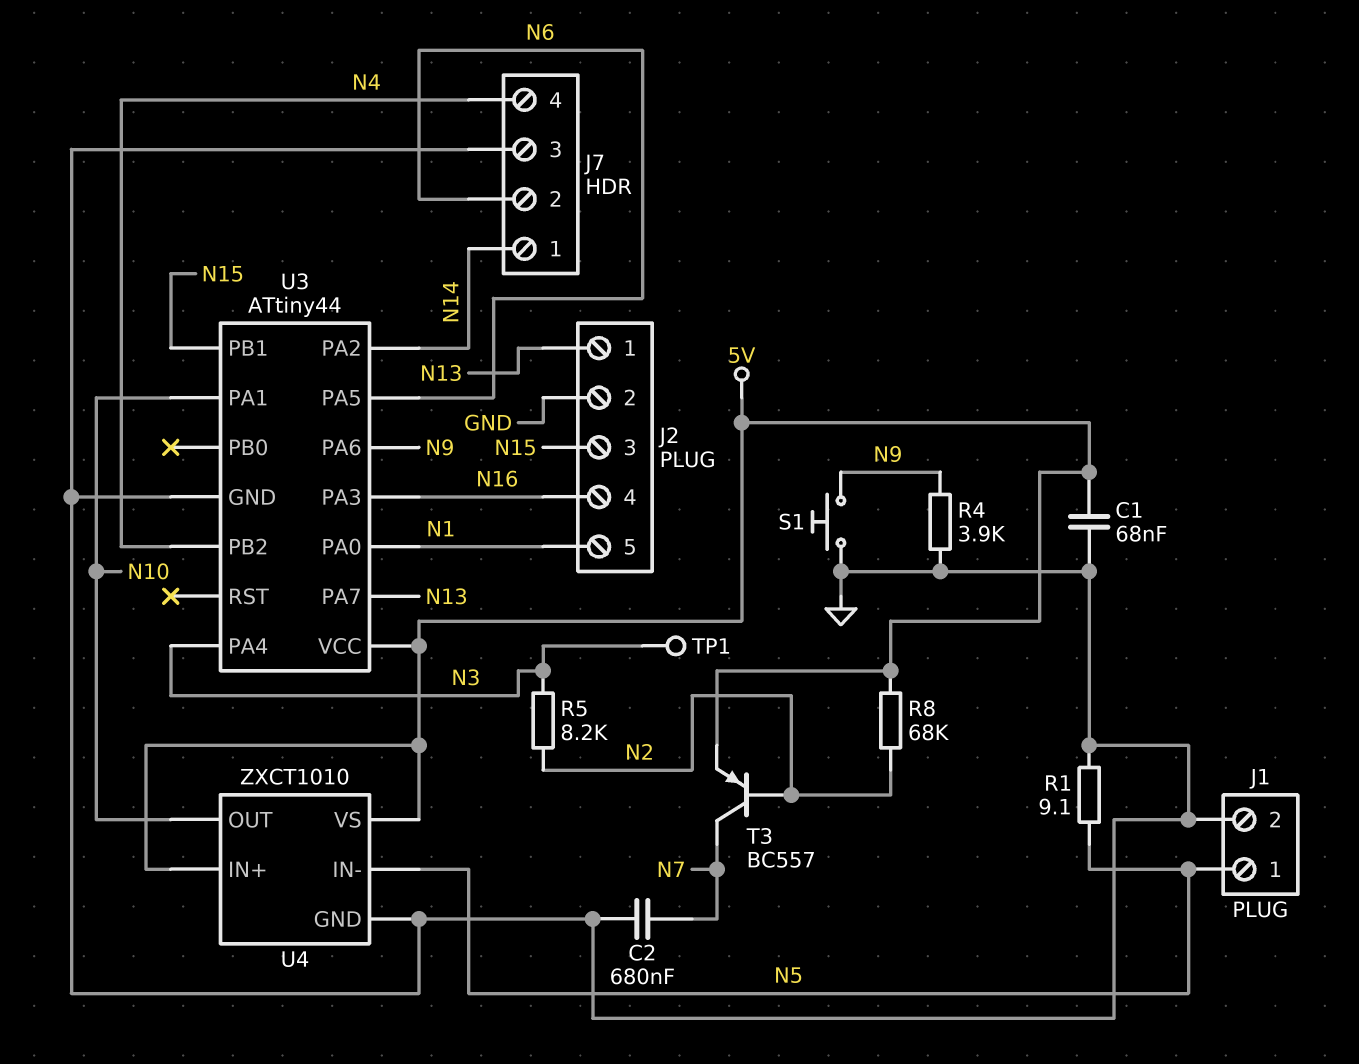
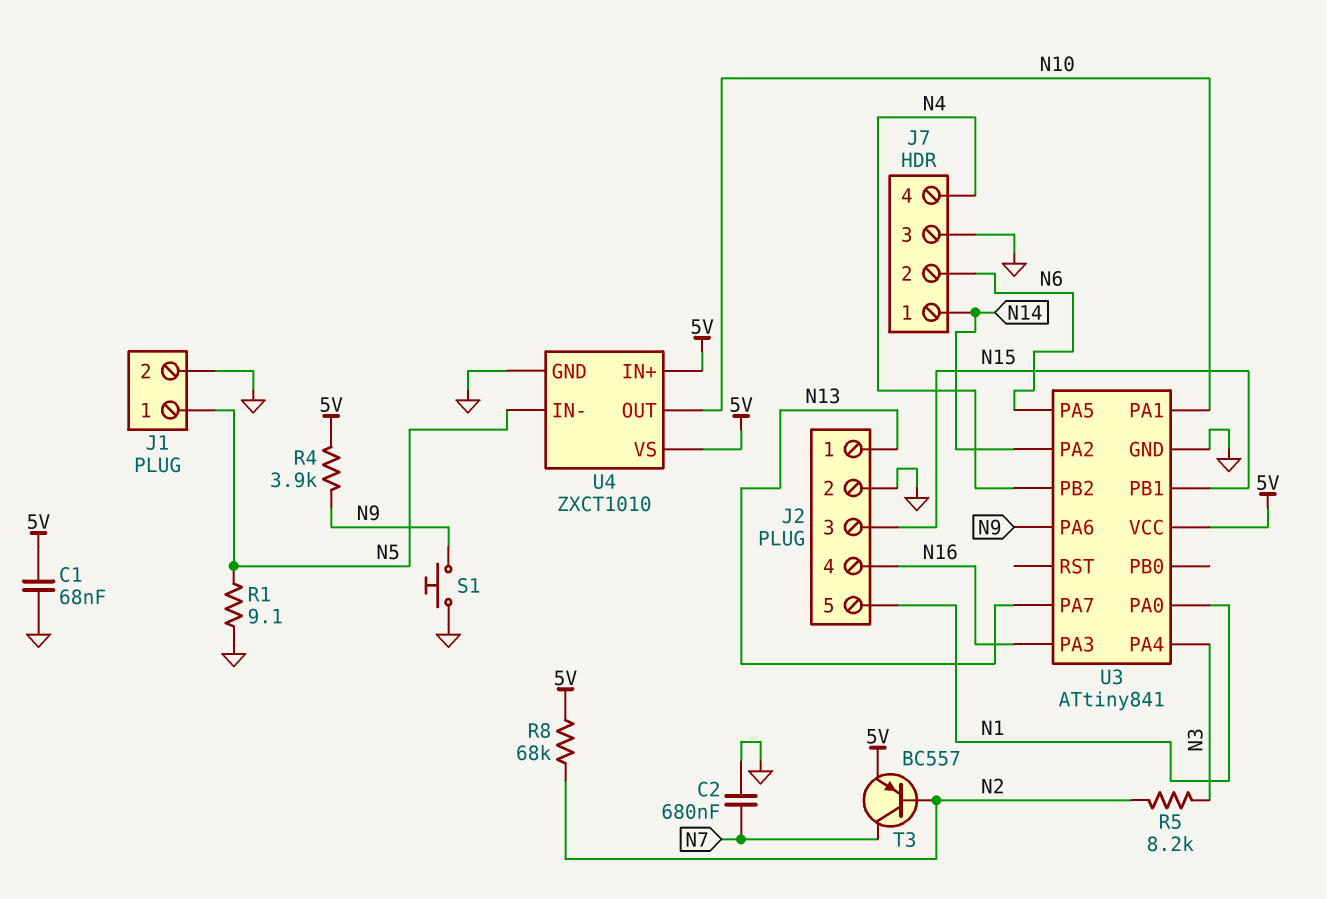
R4: 3.9k (GND, N9) -> 3.9k (5V, N9)
TP1: test point (N3) -> none
U3: ATtiny44 -> ATtiny841

